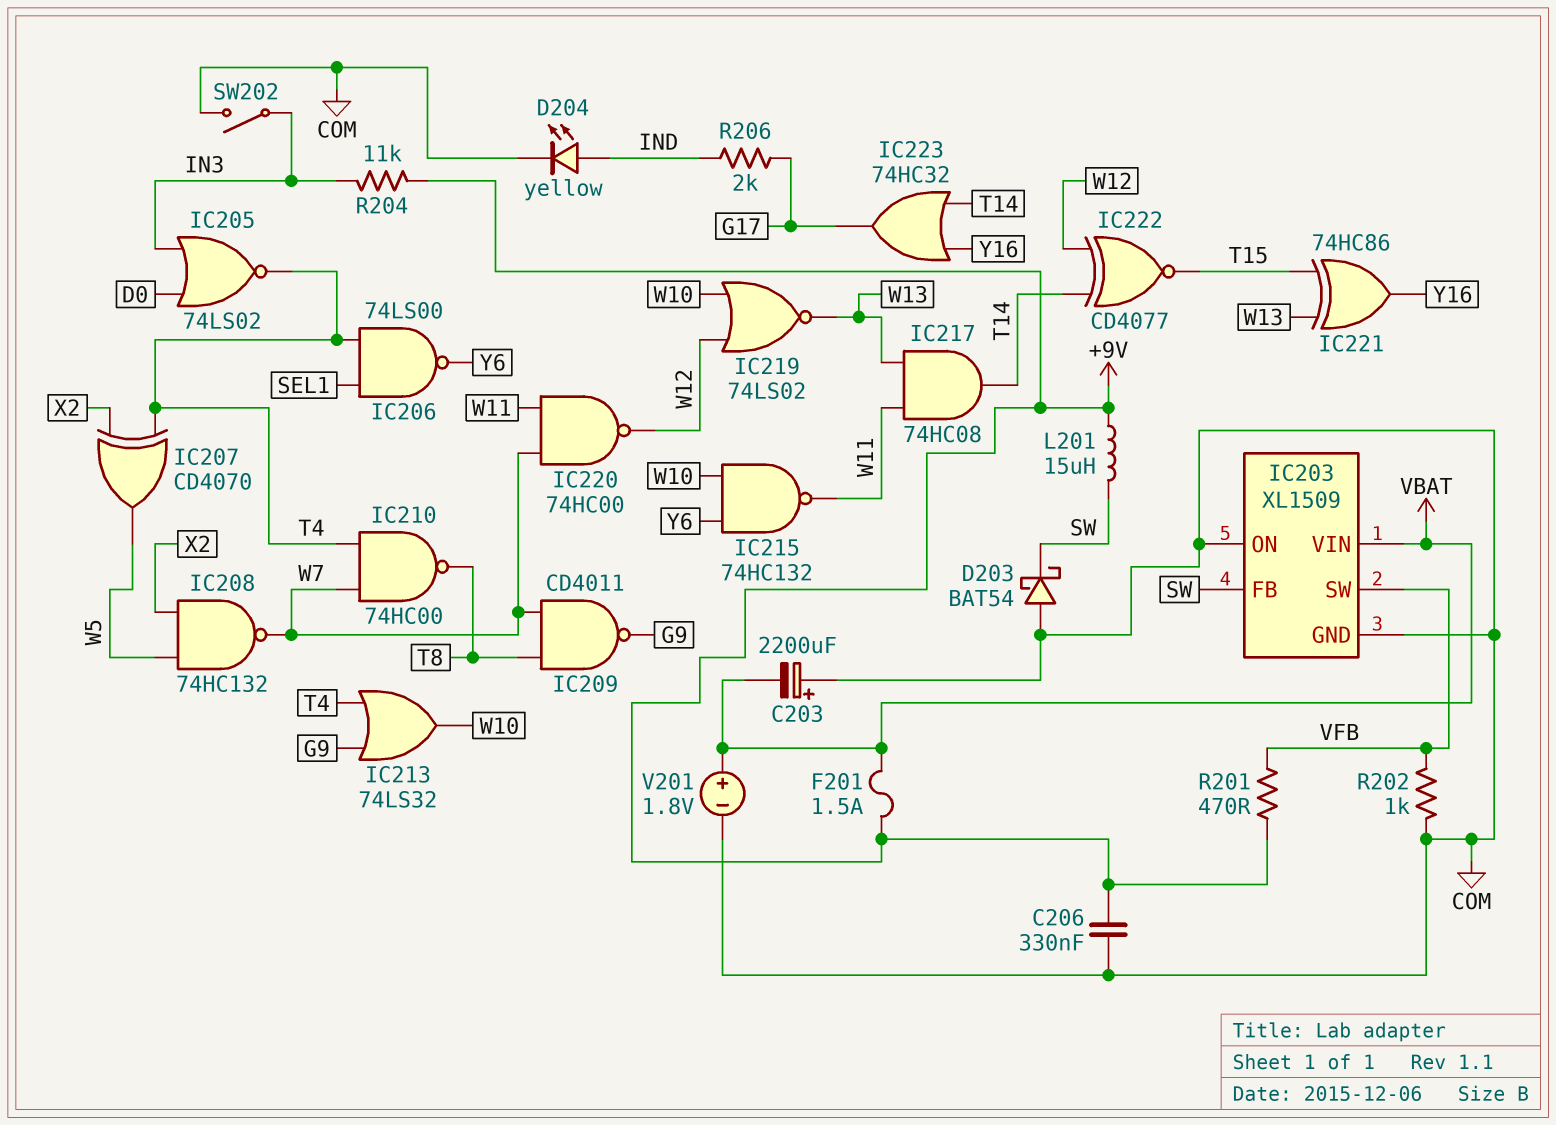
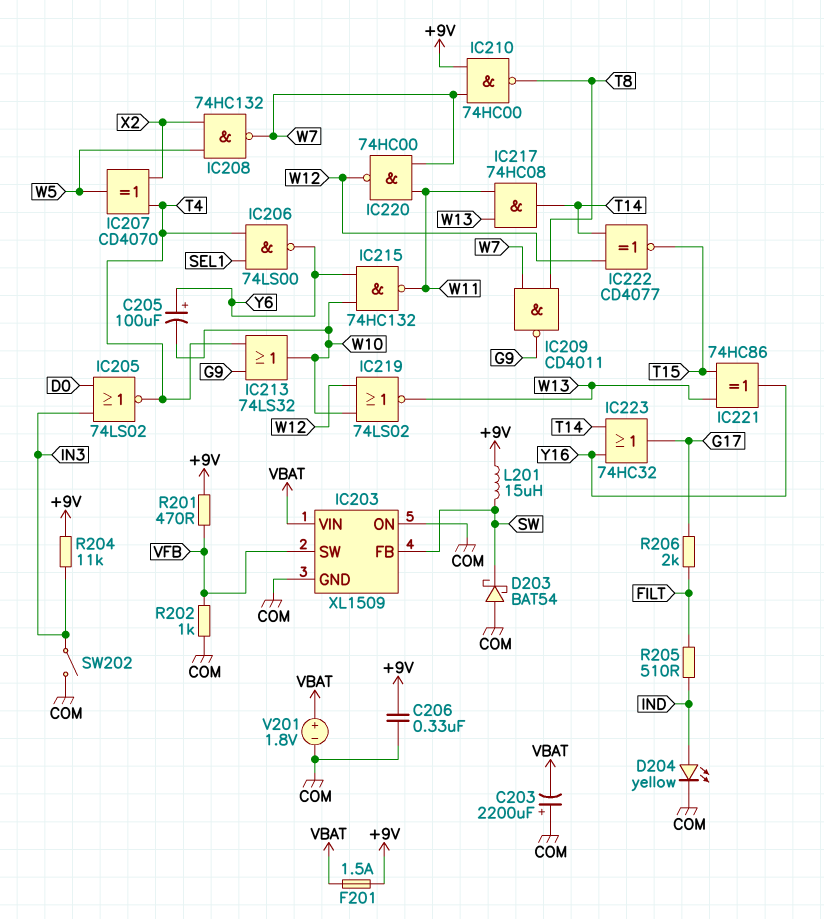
C205: none -> 100uF (plus Y6, minus W10)
IC210: NAND 74HC00 (in T4, in W7, out T8) -> NAND 74HC00 (in +9V, in W7, out T8)
R205: none -> 510 (FILT, IND)
R206: 2k (G17, IND) -> 2k (FILT, G17)

